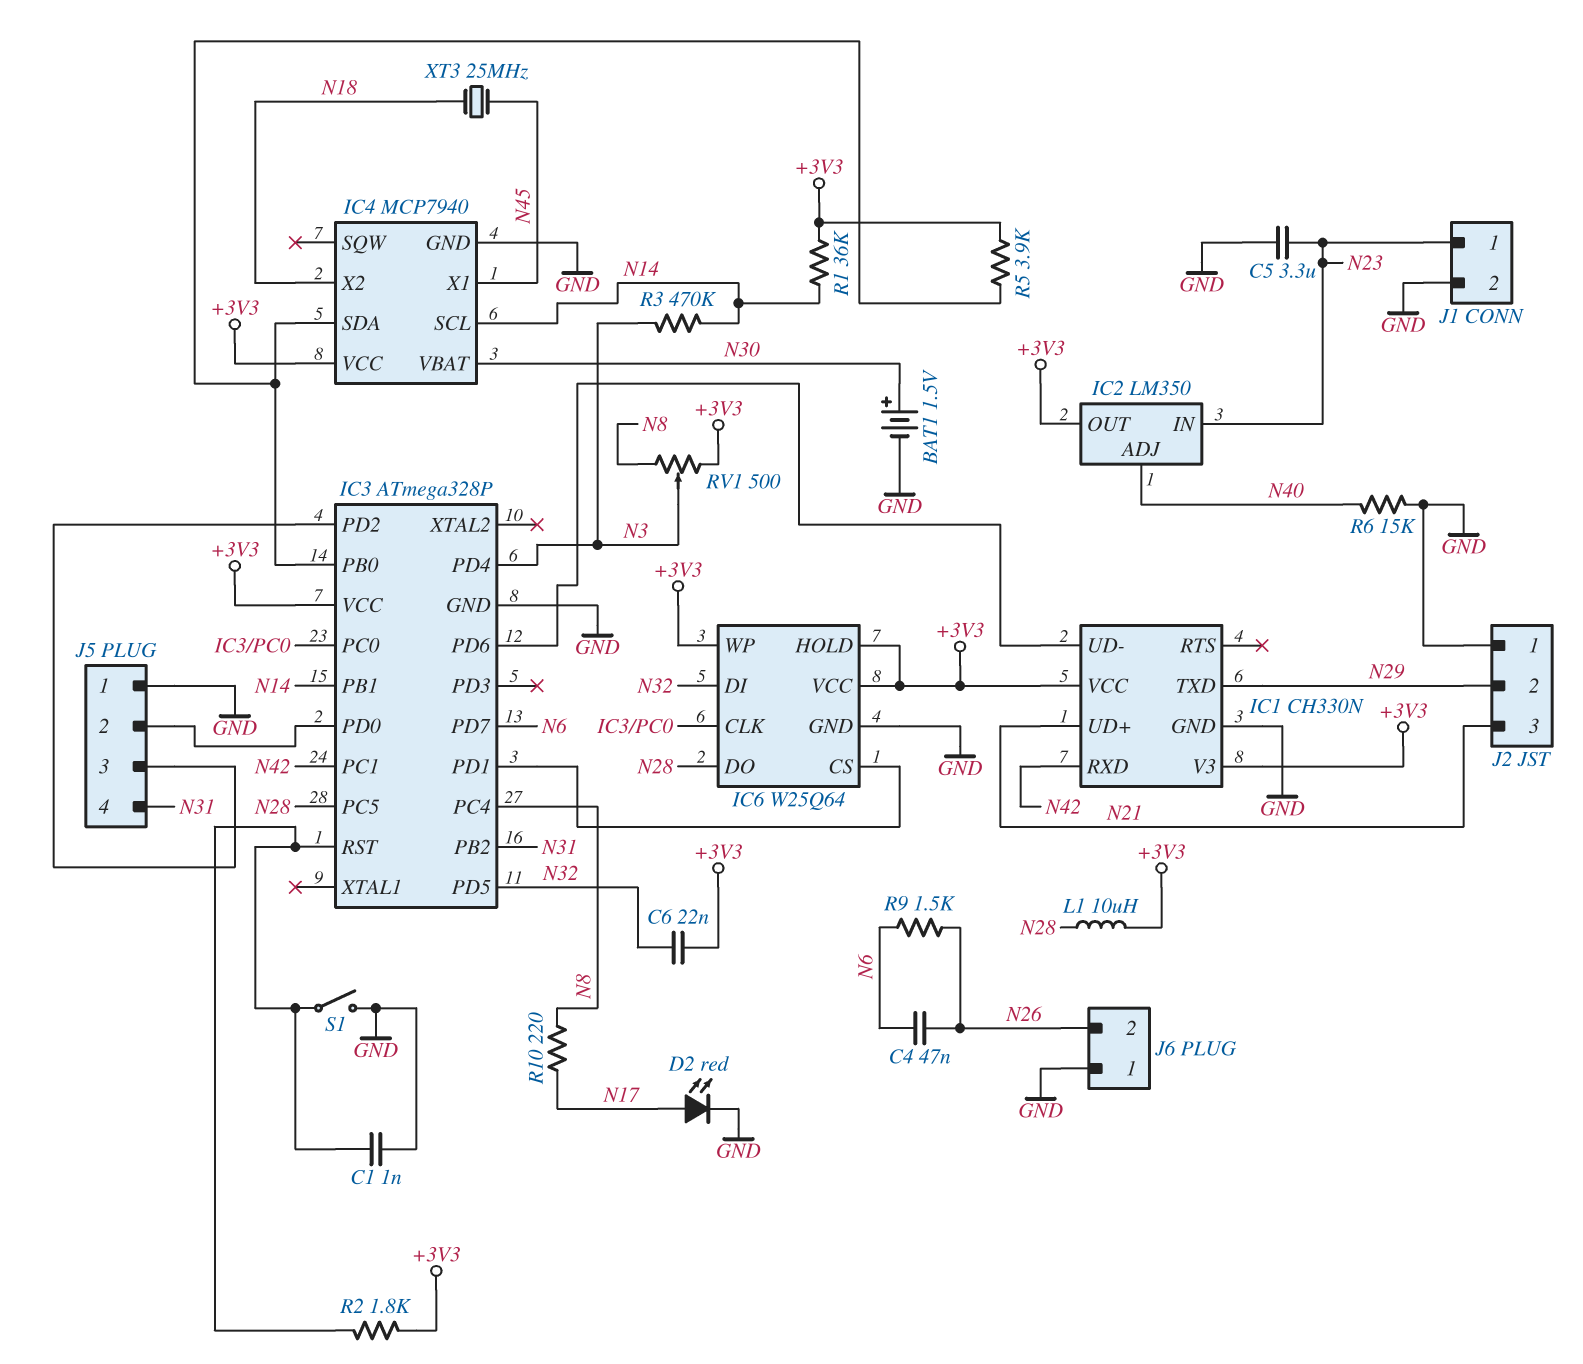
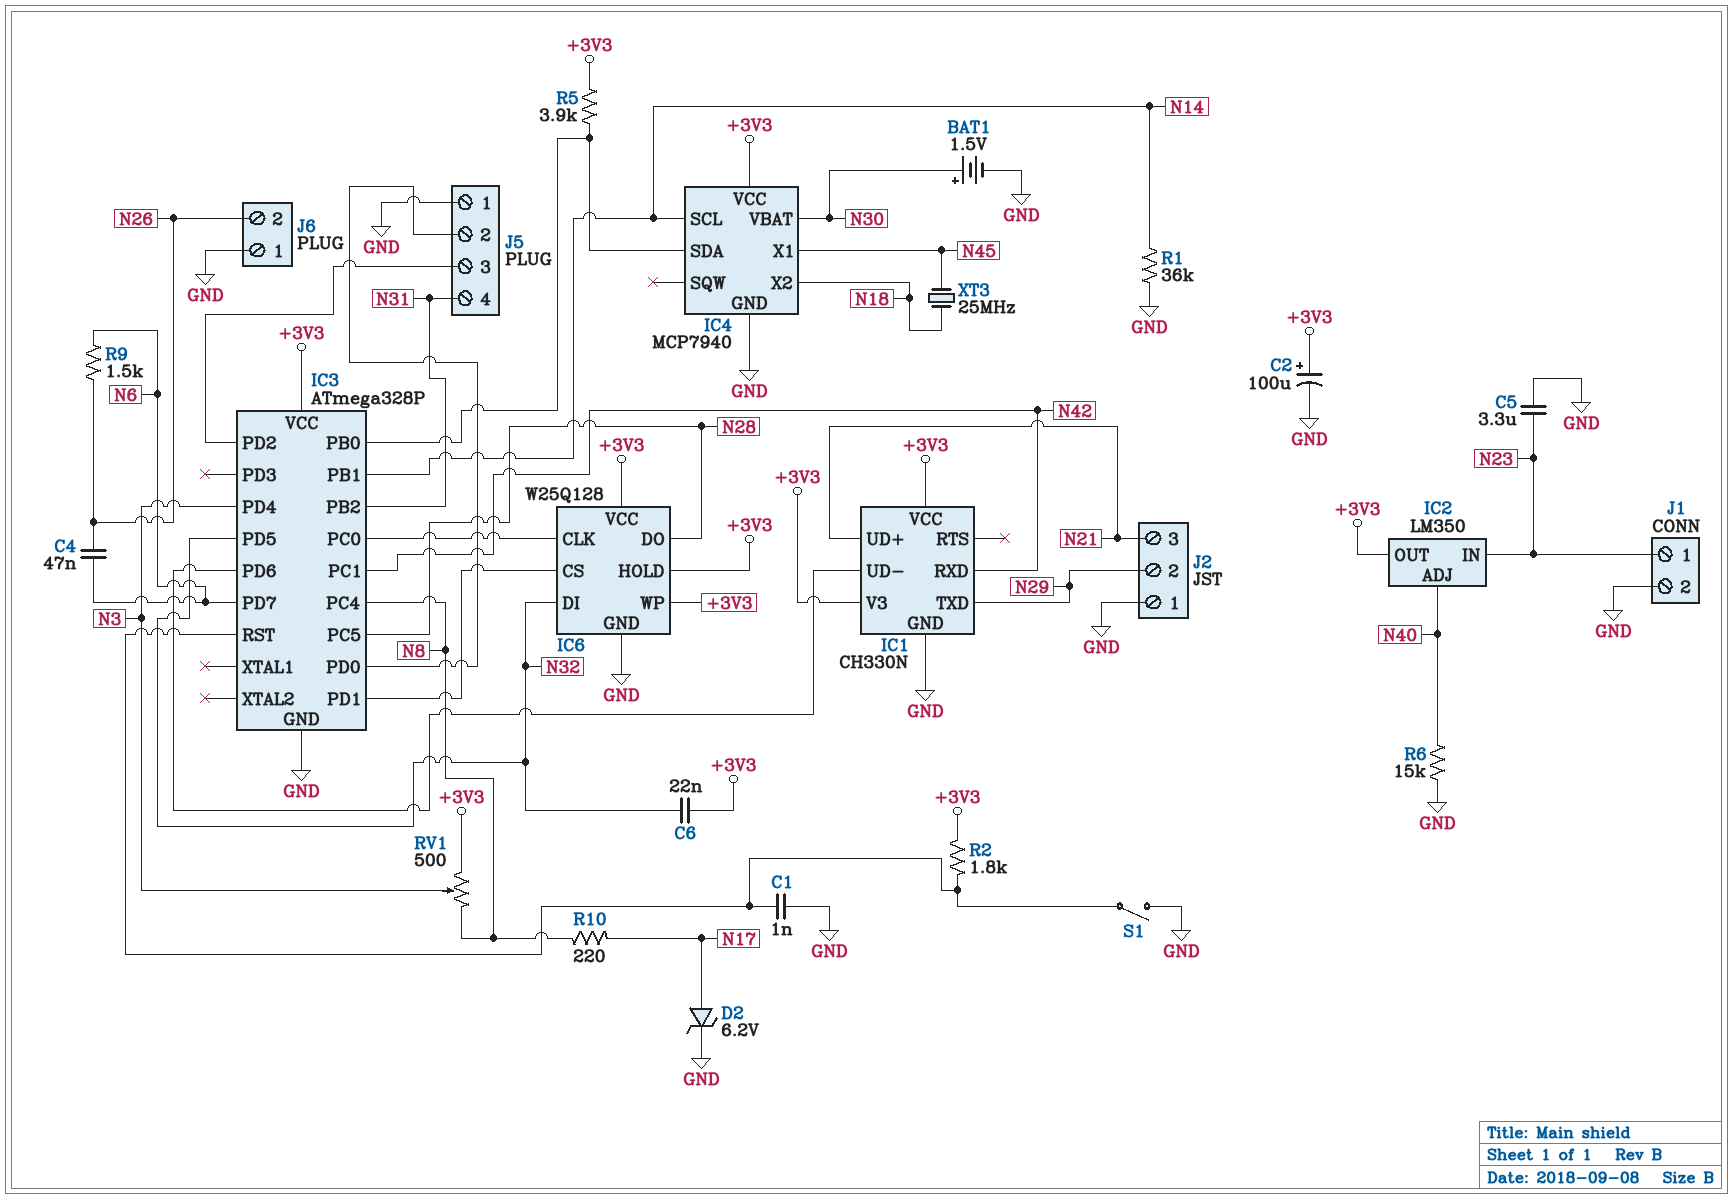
C2: none -> 100uF (plus +3V3, minus GND)
D2: LED red (A N17, K GND) -> zener 6.2V (A N17, K GND)
IC6: W25Q64 -> W25Q128
L1: 10uH (+3V3, N28) -> none
R1: 36k (+3V3, N14) -> 36k (GND, N14)
R3: 470k (N3, N14) -> none

